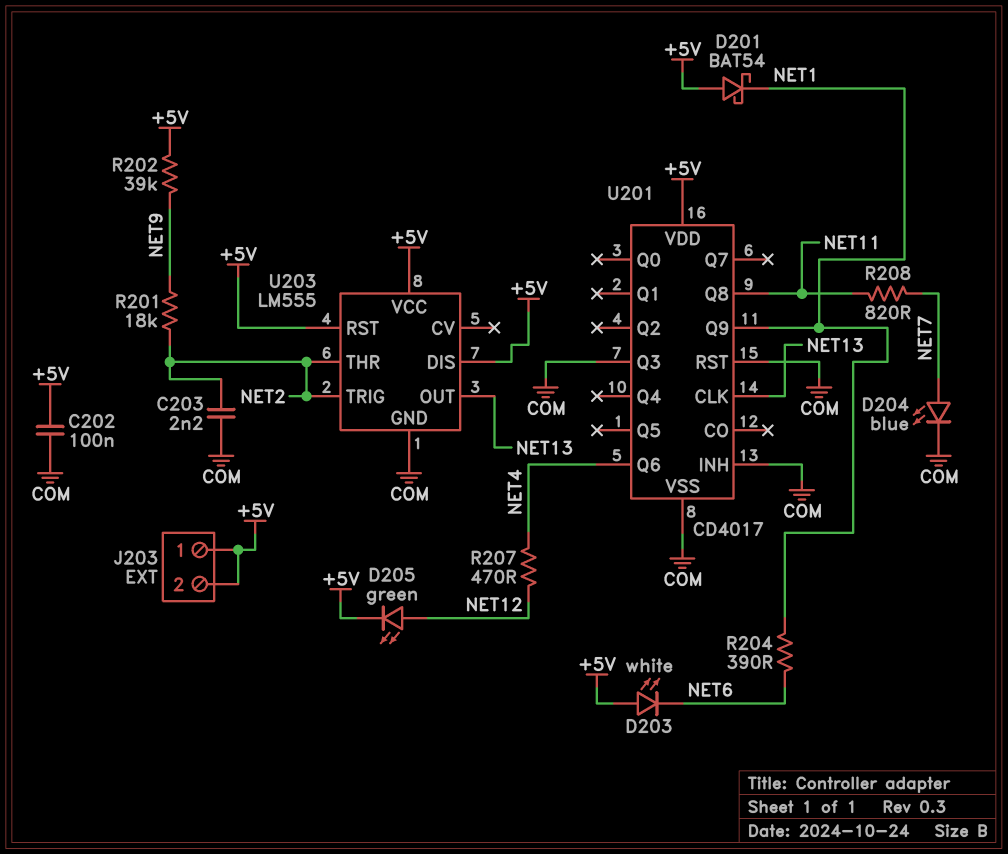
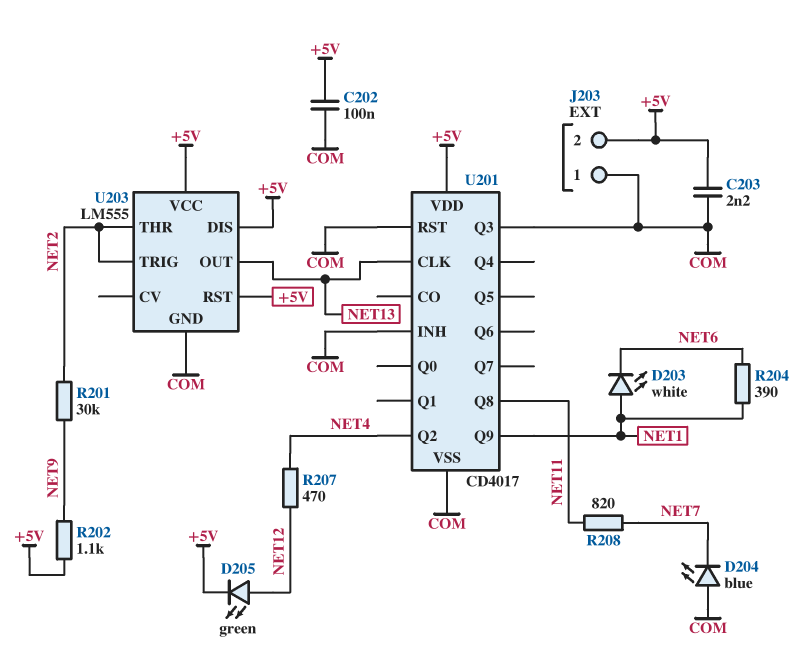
C203: 2.2nF (COM, NET2) -> 2.2nF (+5V, COM)
D201: schottky BAT54 (A +5V, K NET1) -> none
D203: LED white (A +5V, K NET6) -> LED white (A NET1, K NET6)
D204: LED blue (A NET7, K COM) -> LED blue (A COM, K NET7)
J203 pin 1: +5V -> COM
R201: 18k (NET2, NET9) -> 30k (NET2, NET9)
R202: 39k (+5V, NET9) -> 1.1k (+5V, NET9)
U201 pin Q2: none -> NET4
U201 pin Q6: NET4 -> none

